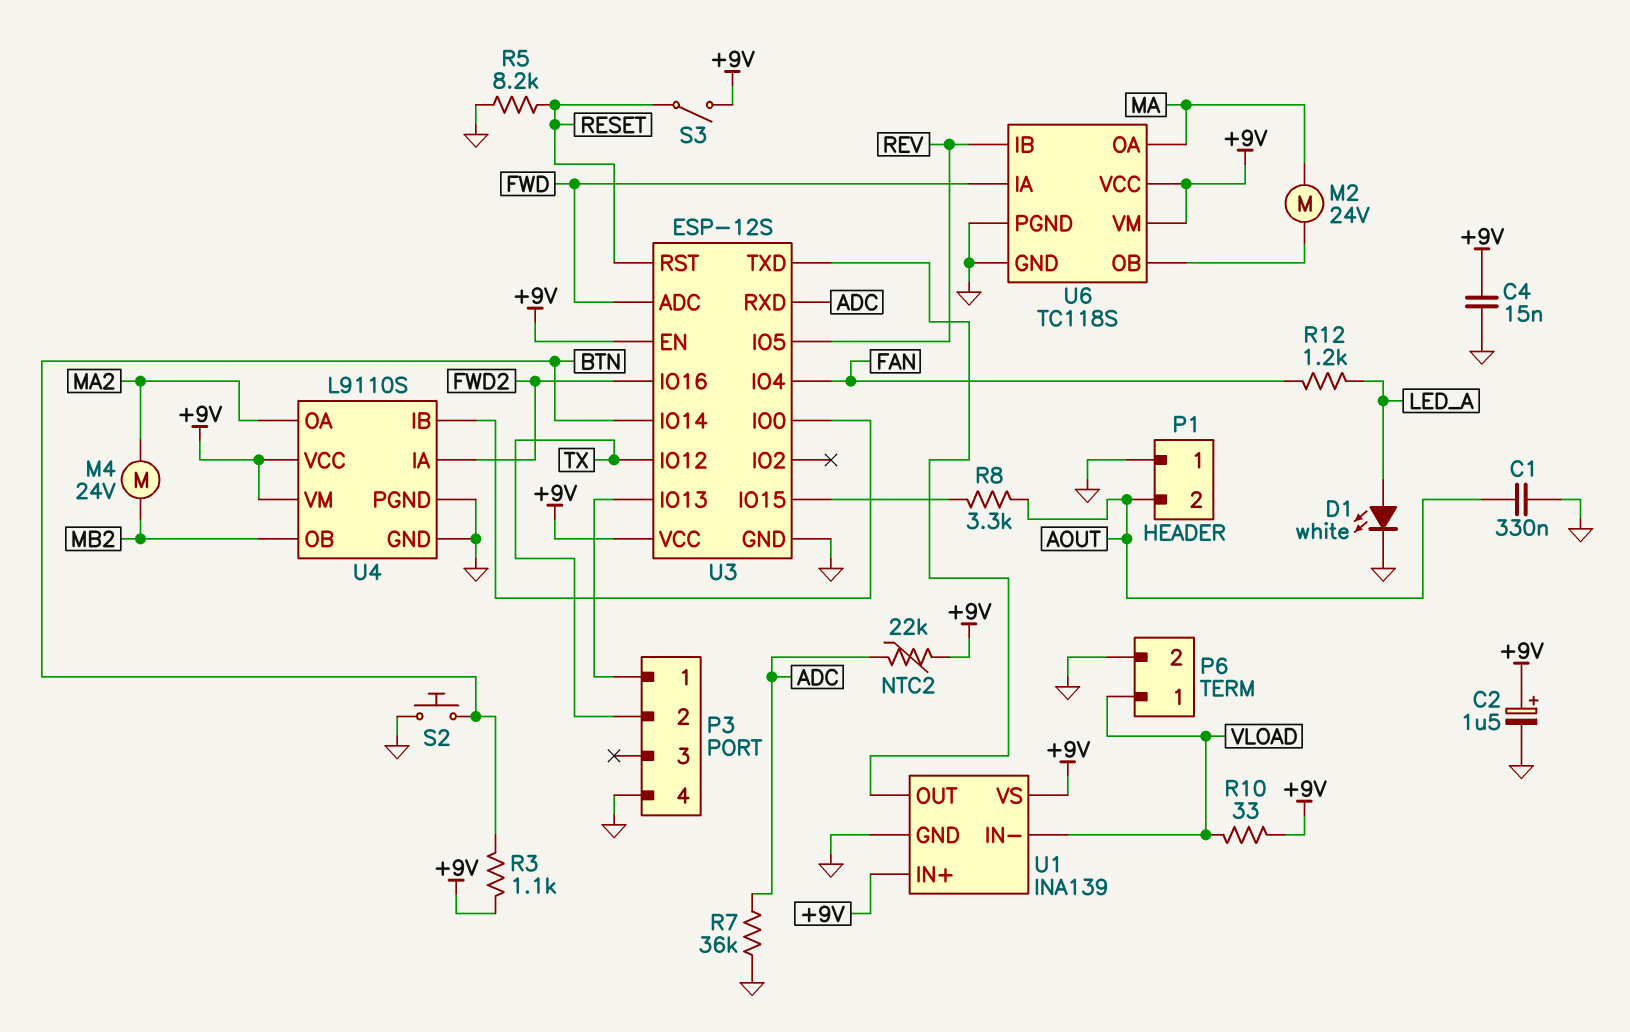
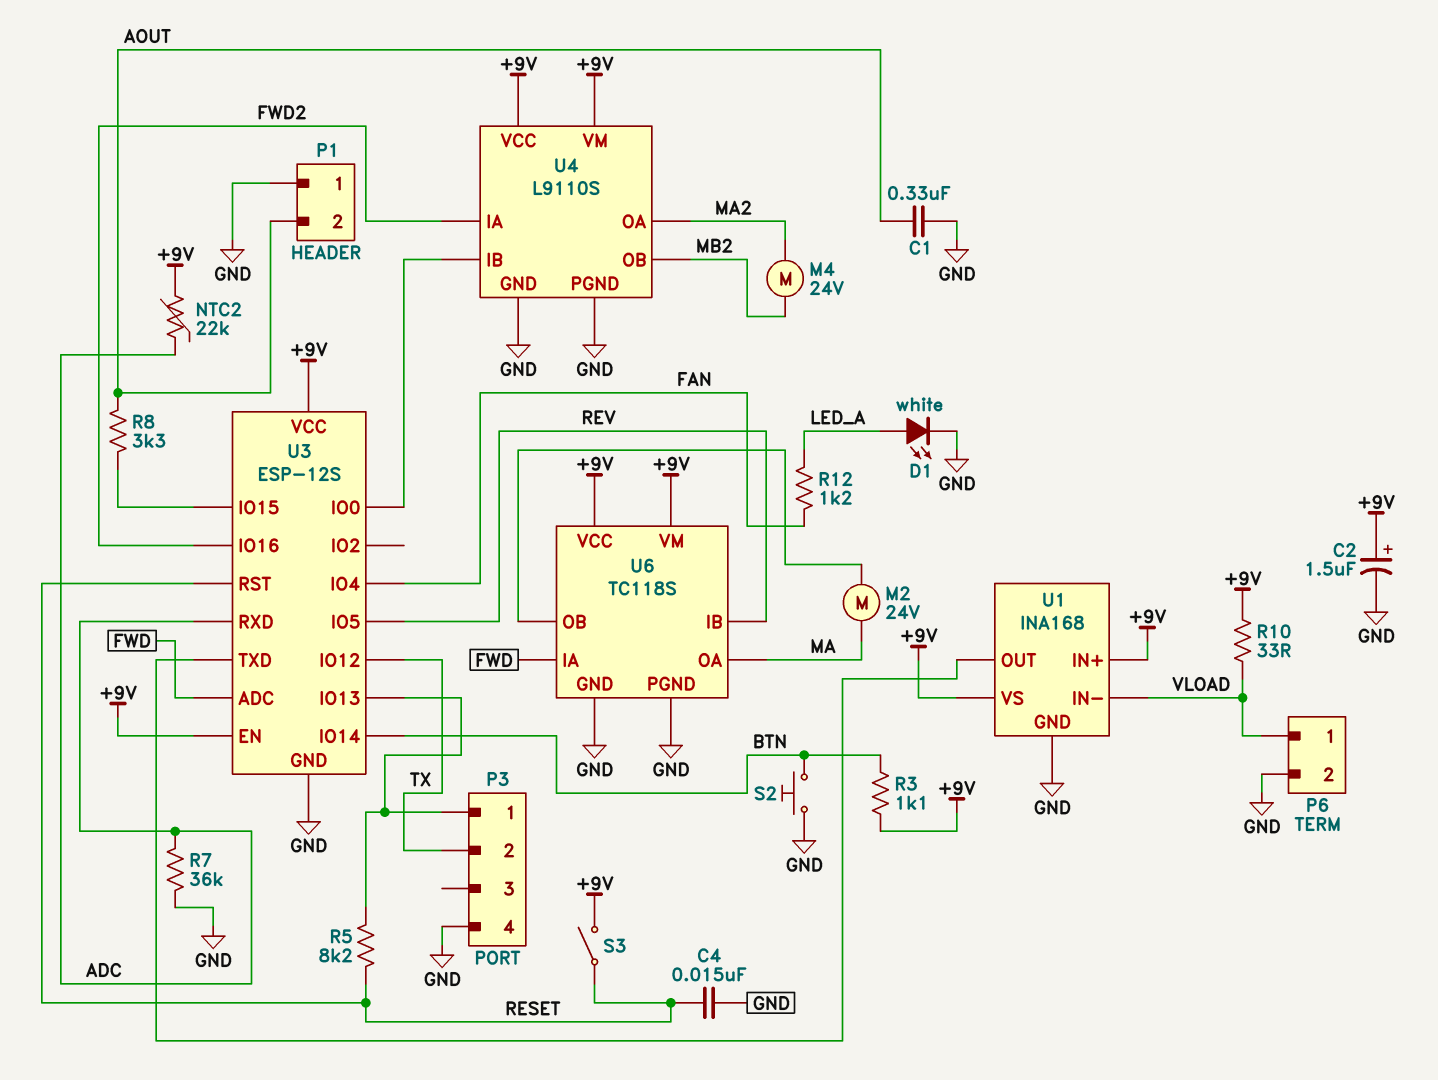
C4: 15nF (+9V, GND) -> 15nF (GND, RESET)
R5: 8.2k (GND, RESET) -> 8.2k (P3/1, RESET)
U1: INA139 -> INA168

